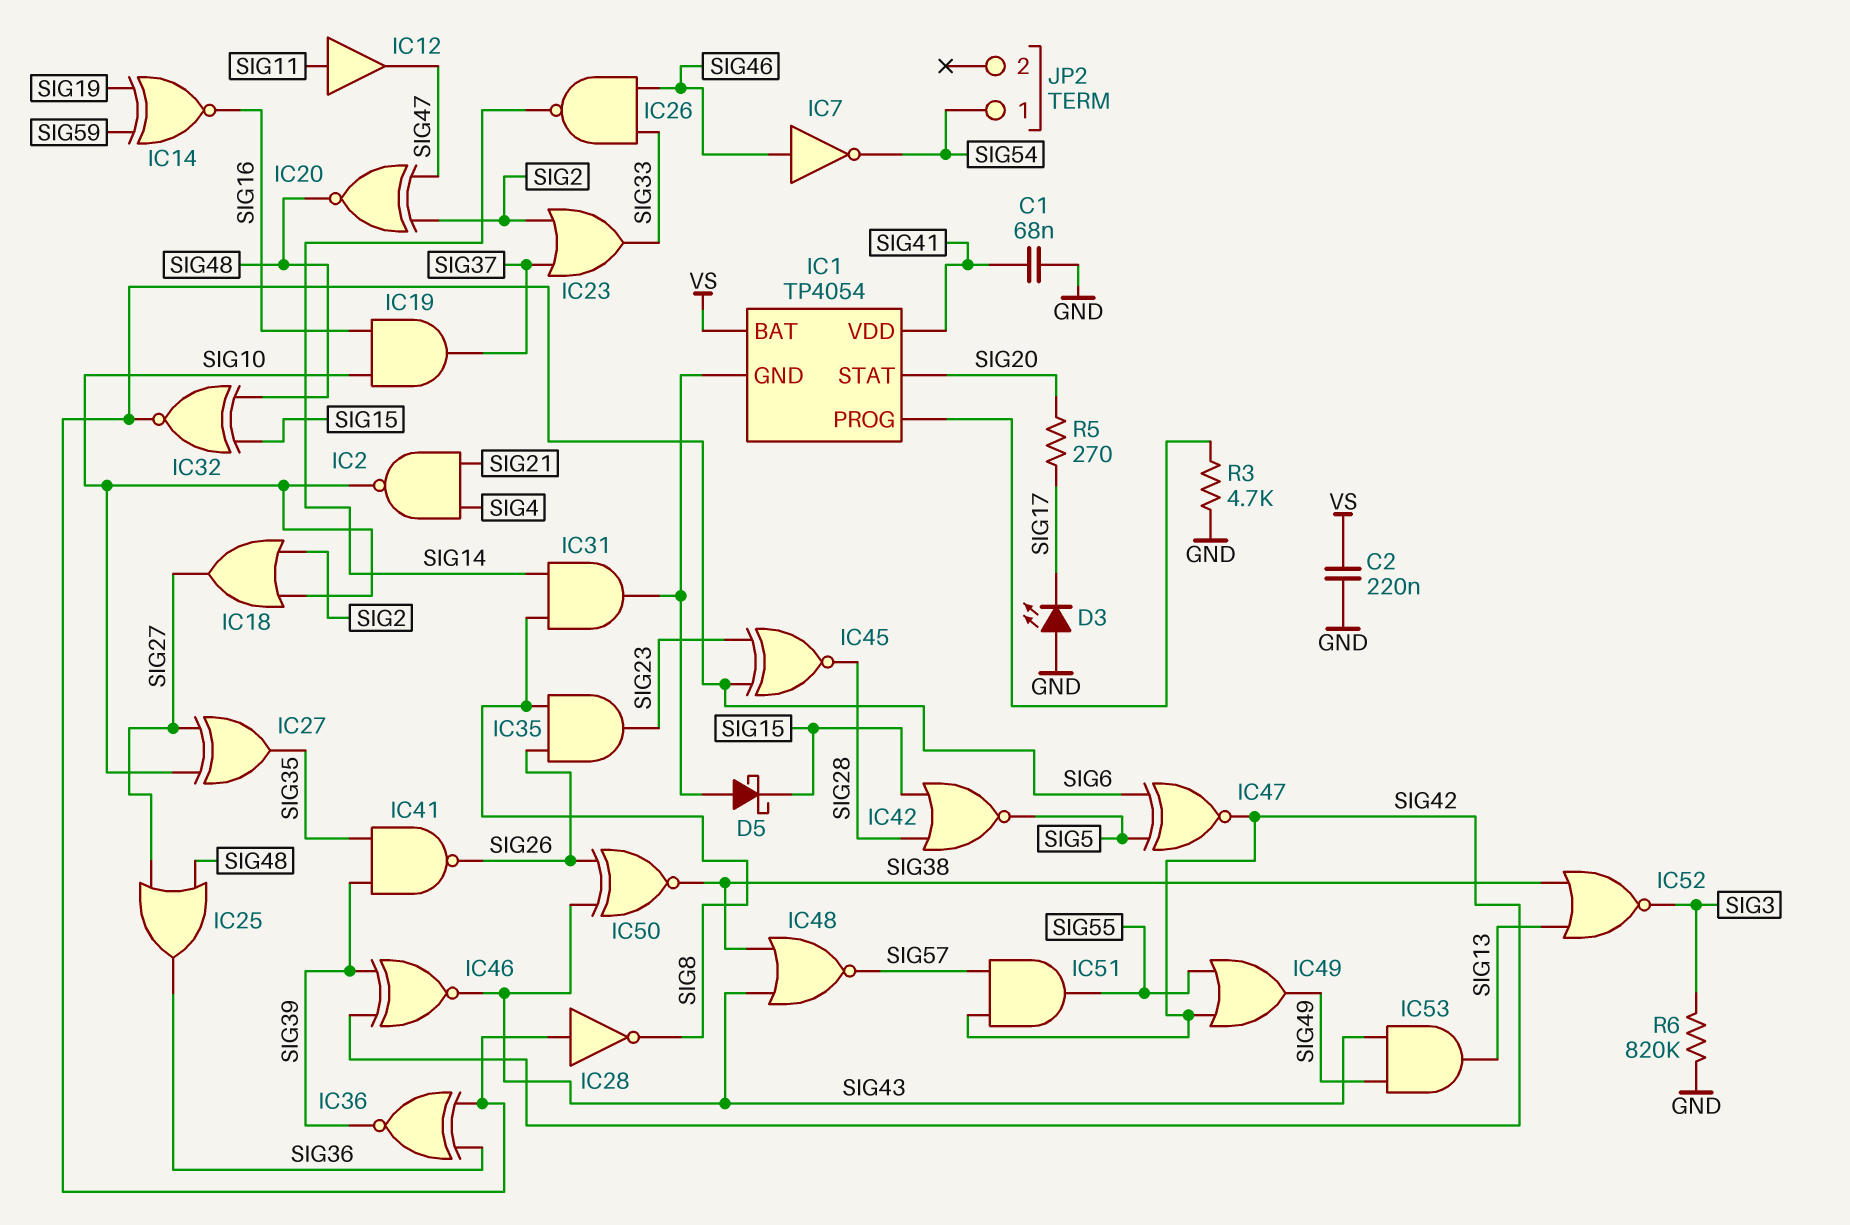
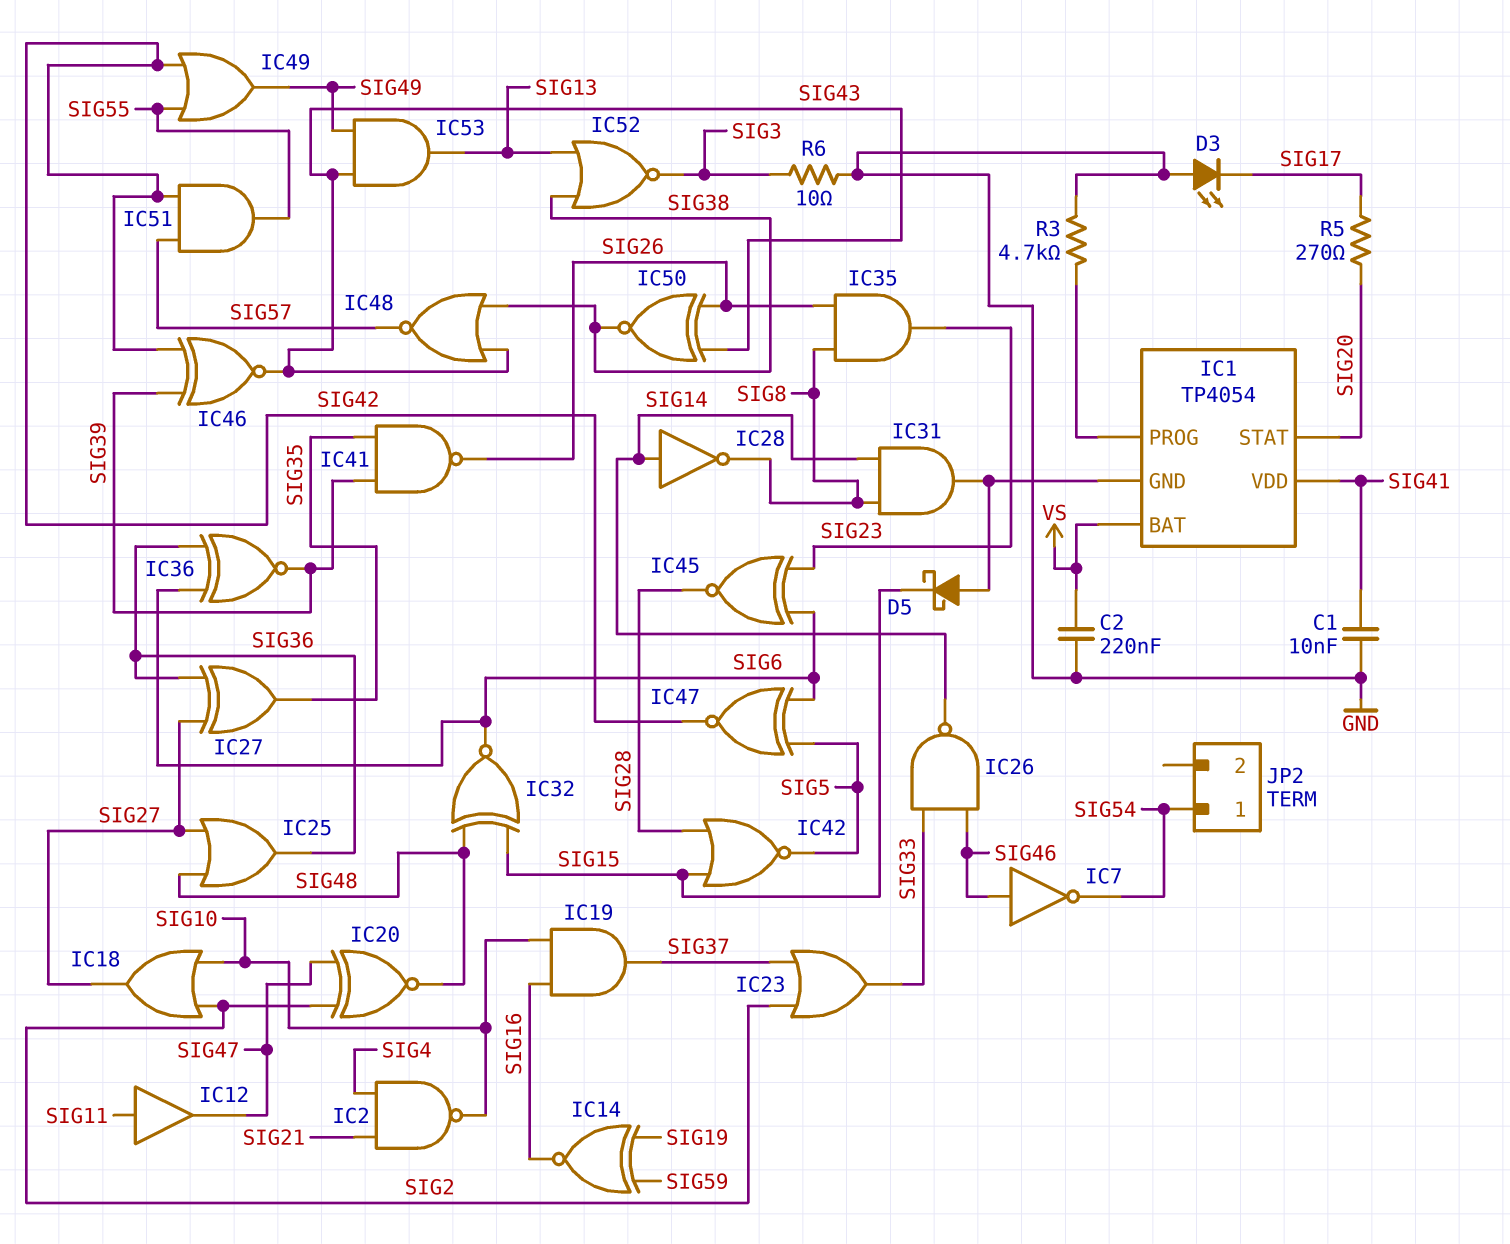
C1: 68nF (GND, SIG41) -> 10nF (GND, SIG41)
IC27: XOR (in SIG10, in SIG27, out SIG35) -> XOR (in SIG27, in SIG36, out SIG35)
IC28: NOT (in SIG6, out SIG8) -> NOT (in SIG14, out SIG8)
R6: 820k (GND, SIG3) -> 10 (GND, SIG3)

